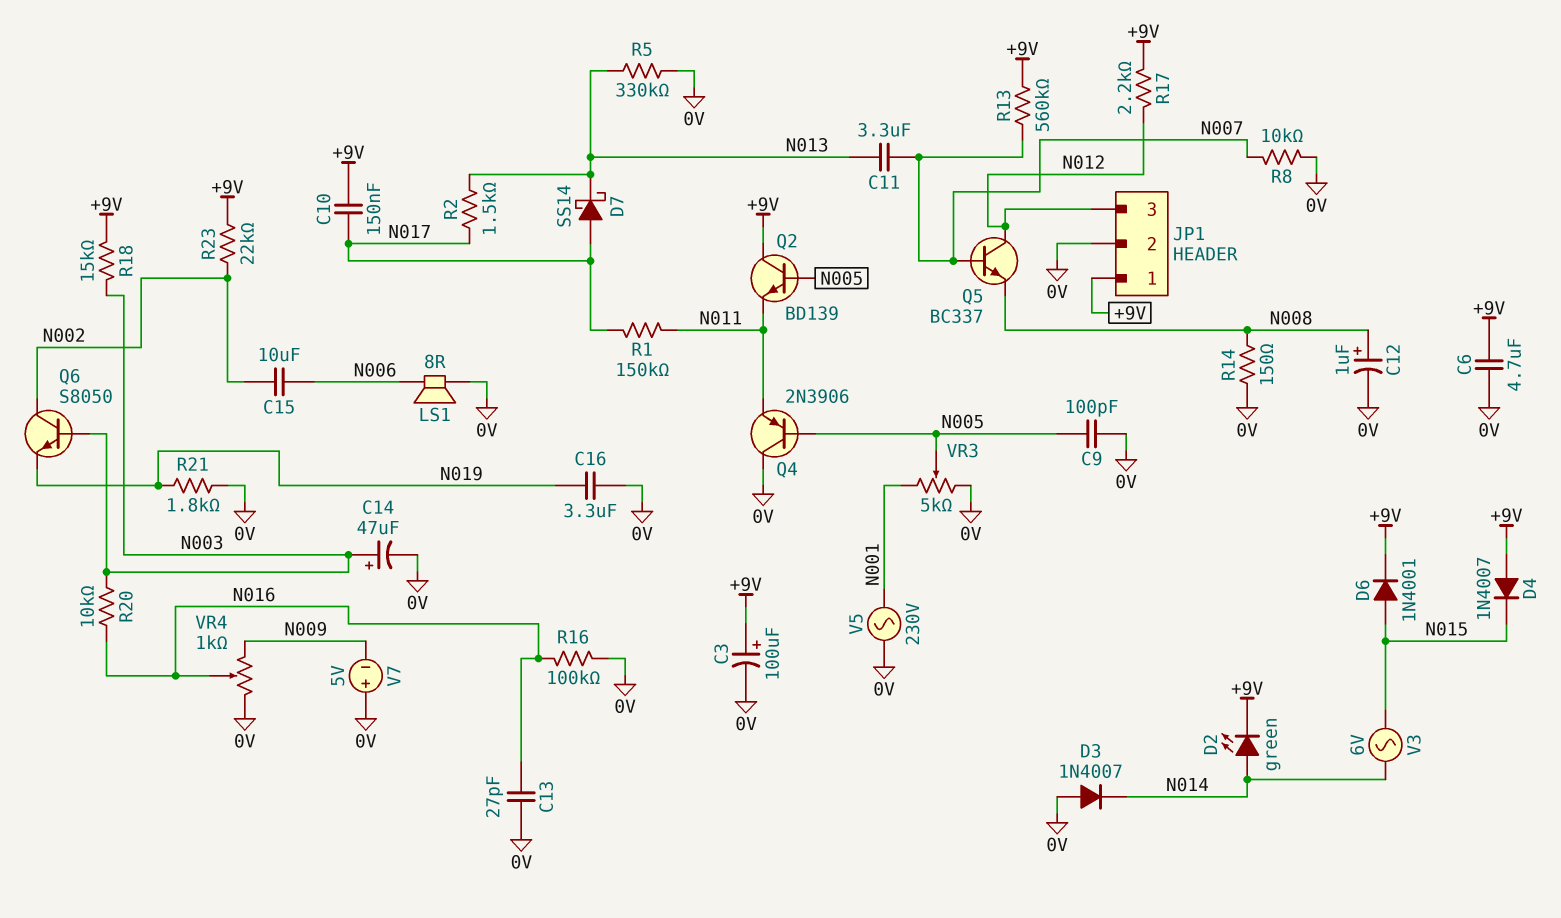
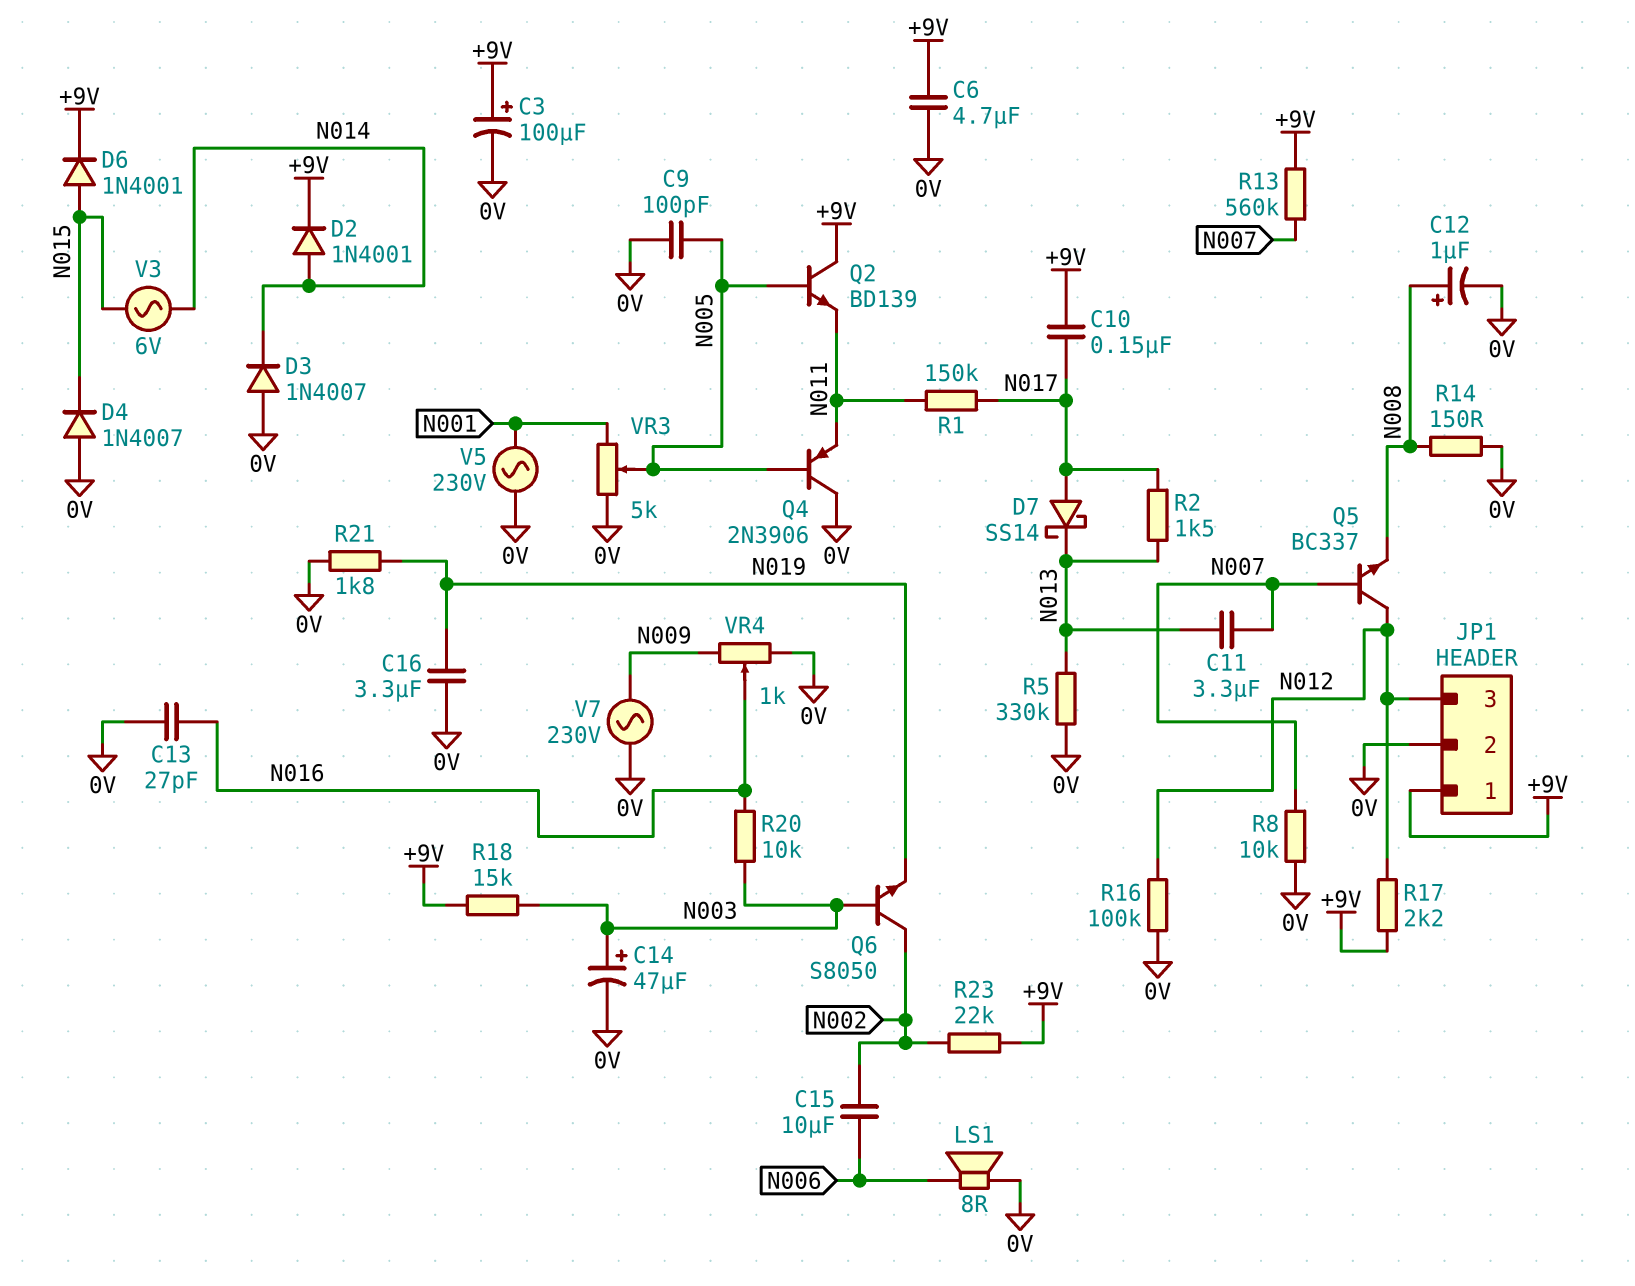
D2: LED green (A N014, K +9V) -> diode 1N4001 (A N014, K +9V)
D4: diode 1N4007 (A +9V, K N015) -> diode 1N4007 (A 0V, K N015)
R16: 100k (0V, N016) -> 100k (0V, N012)
V7: 5V (plus 0V, minus N009) -> AC 230V (0V, N009)

